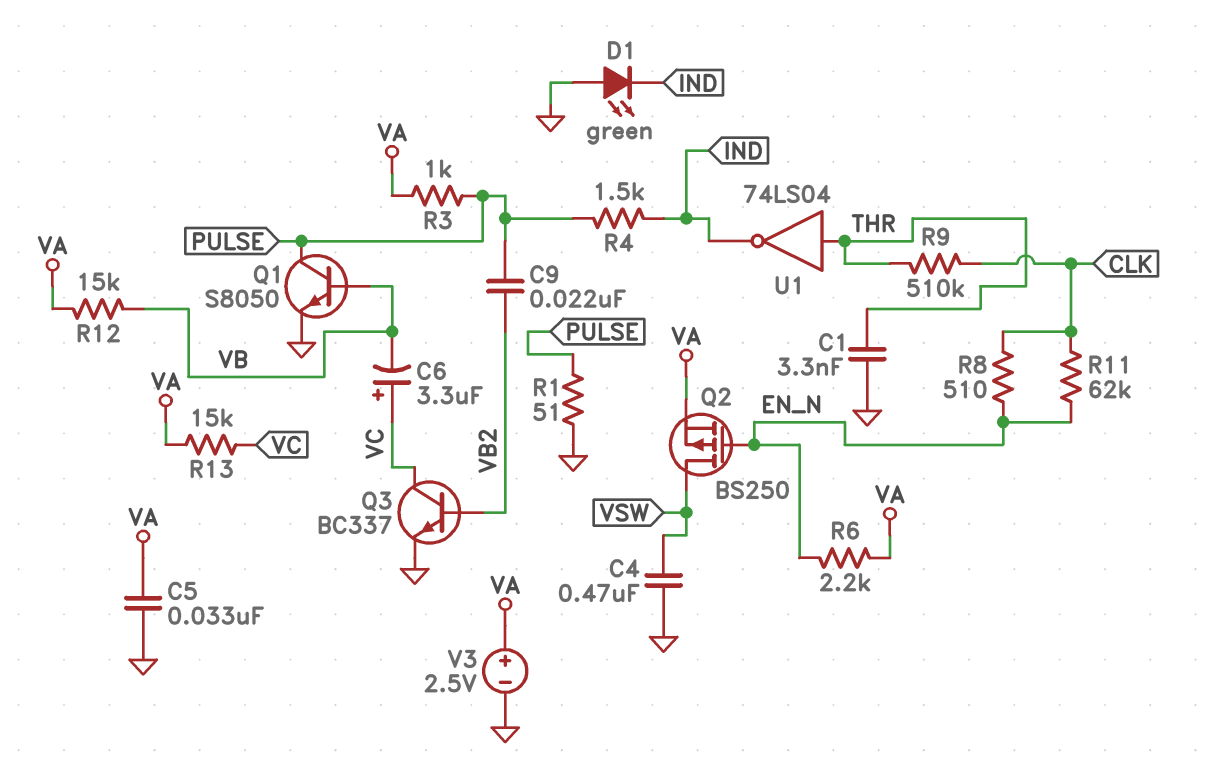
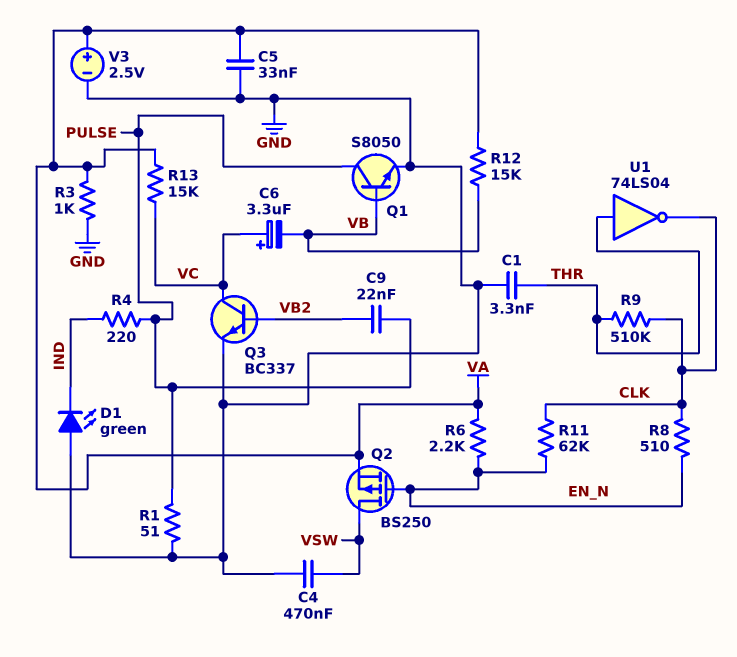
R3: 1k (PULSE, VA) -> 1k (GND, VA)
R4: 1.5k (IND, PULSE) -> 220 (IND, PULSE)
U1: NOT 74LS04 (in THR, out IND) -> NOT 74LS04 (in THR, out CLK)

